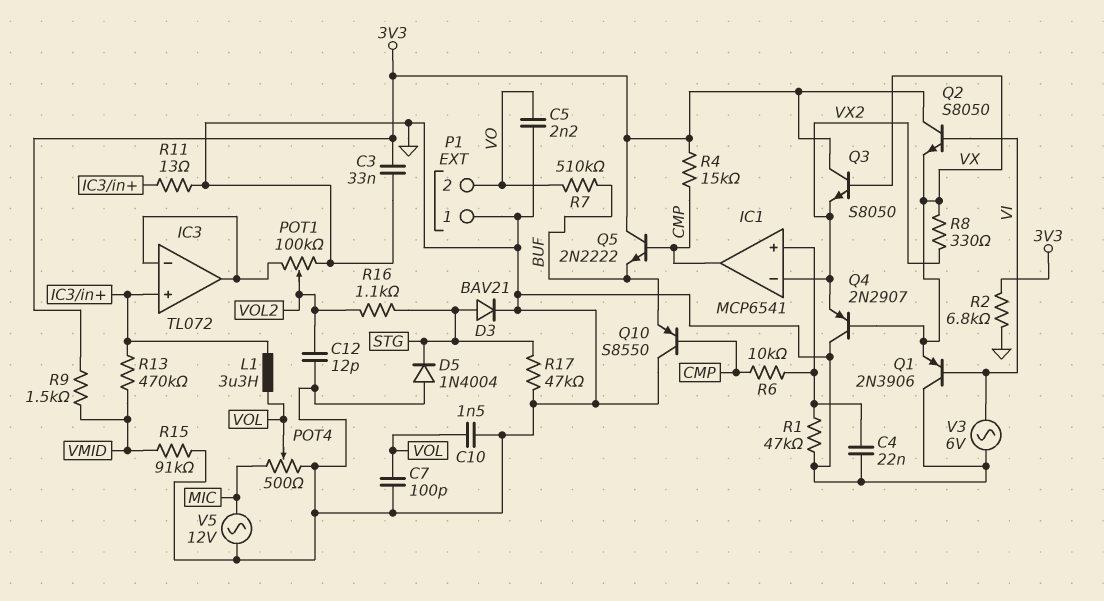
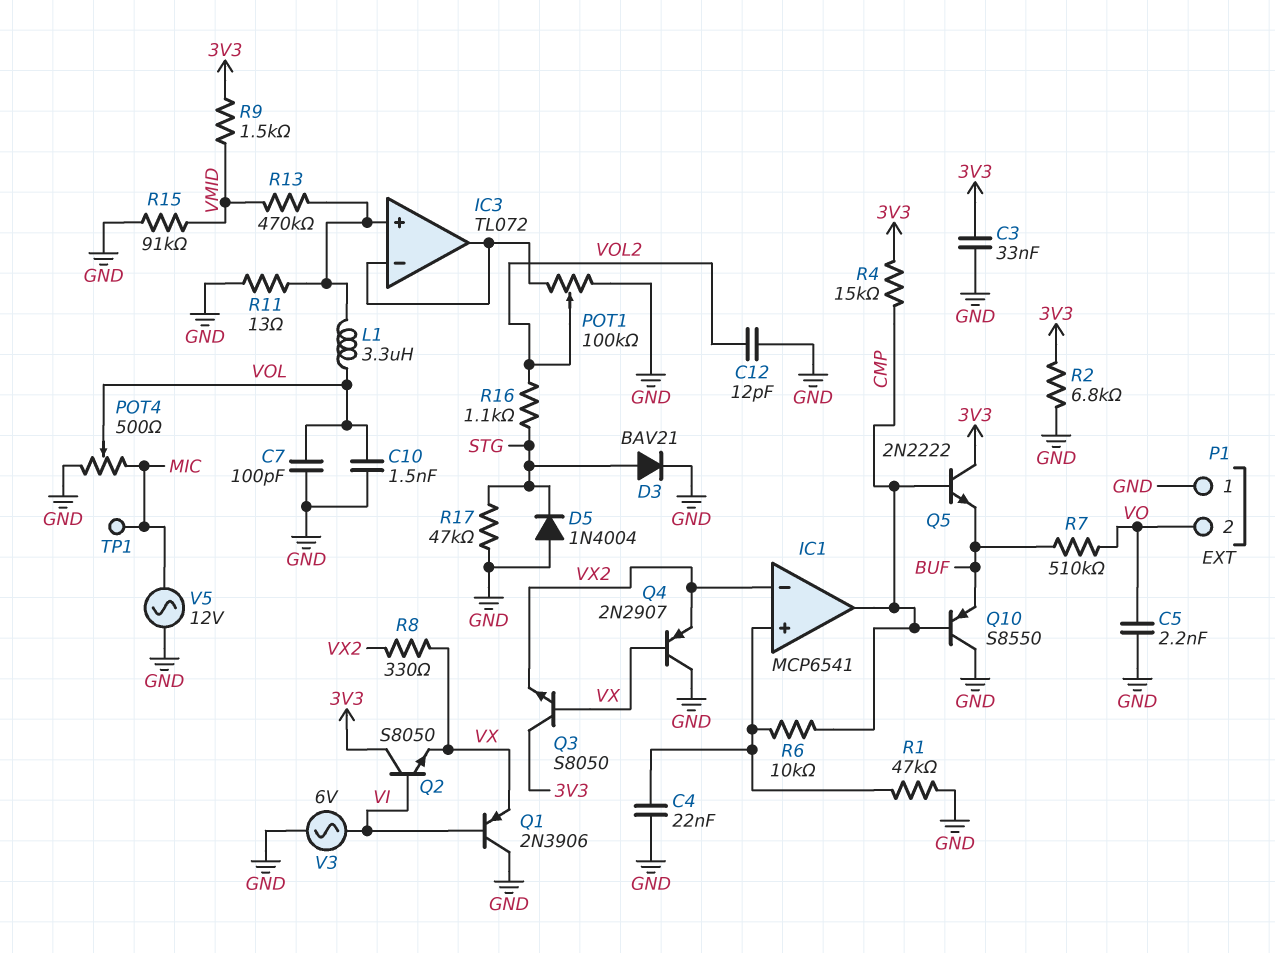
TP1: none -> test point (MIC)

